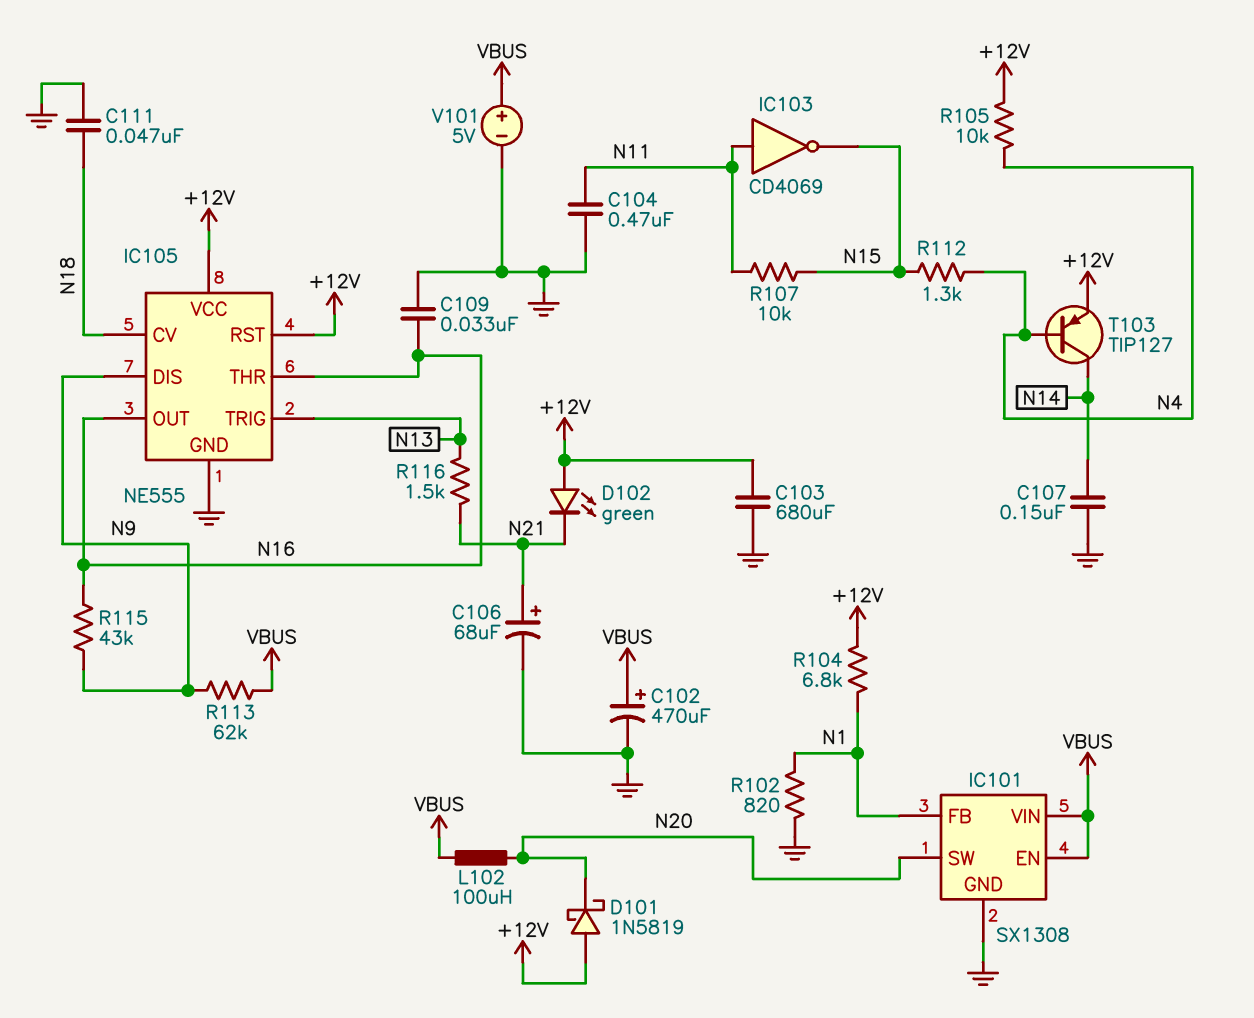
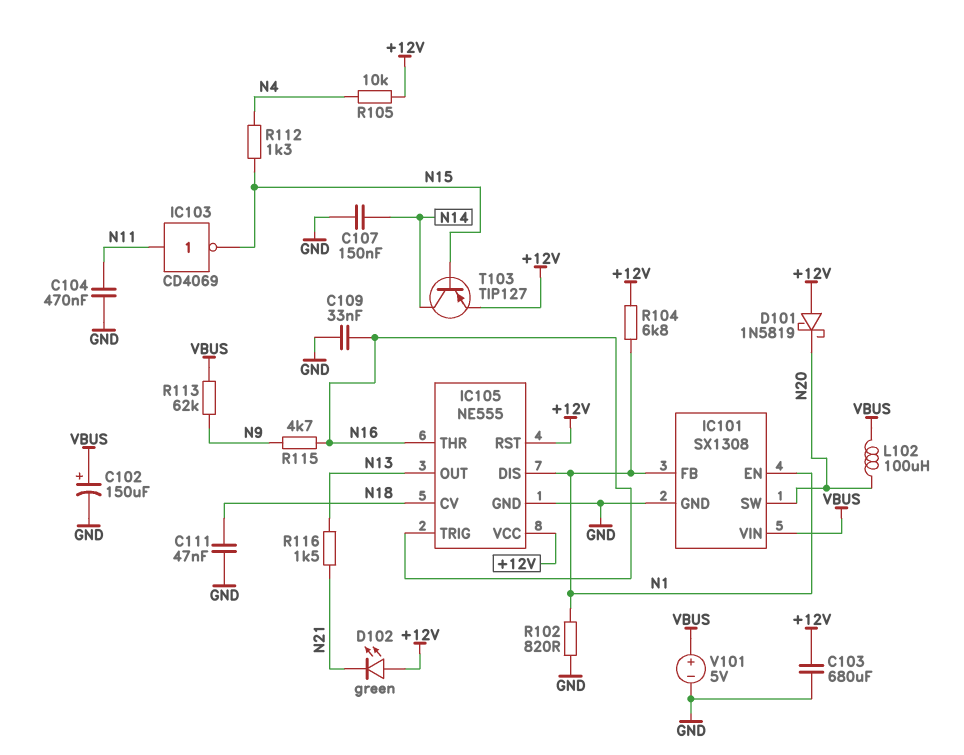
C102: 470uF (plus VBUS, minus GND) -> 150uF (plus VBUS, minus GND)
C106: 68uF (plus N21, minus GND) -> none
IC101 pin EN: VBUS -> N1
IC105 pin DIS: N9 -> N1
IC105 pin OUT: N16 -> N13
IC105 pin TRIG: N13 -> N16
R107: 10k (N11, N15) -> none
R115: 43k (N9, N16) -> 4.7k (N9, N16)
T103: PNP TIP127 (B N4, C N14, E +12V) -> PNP TIP127 (B N15, C N14, E +12V)

